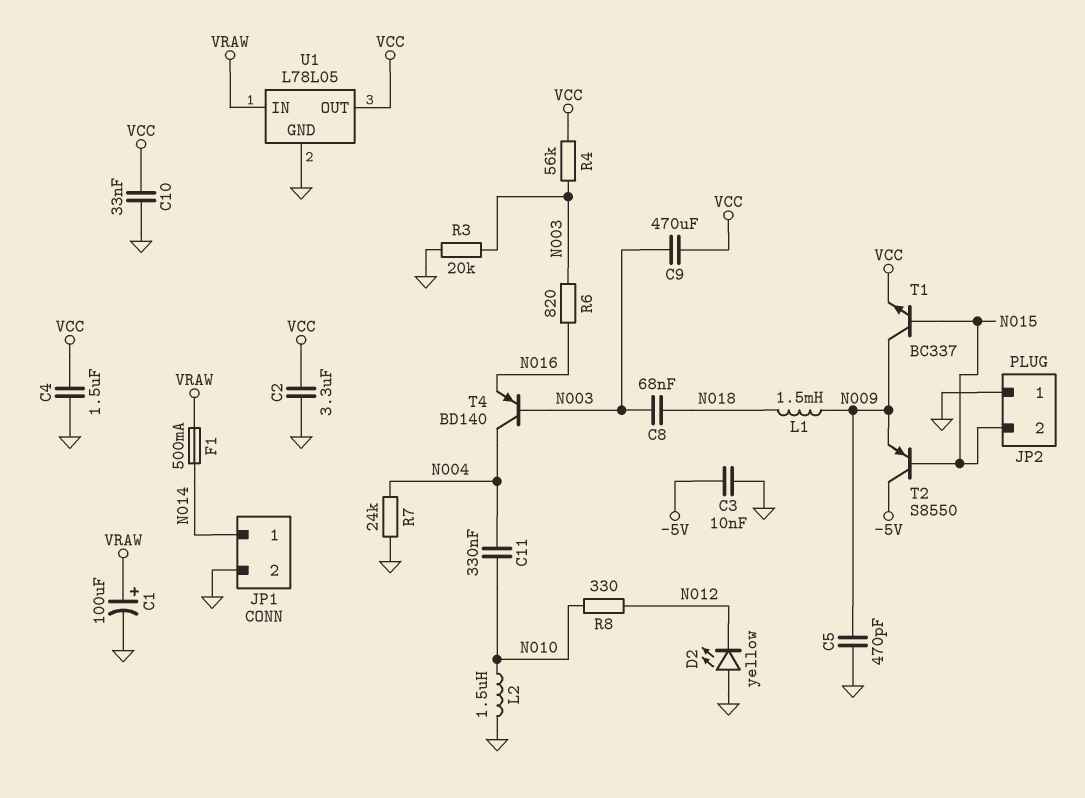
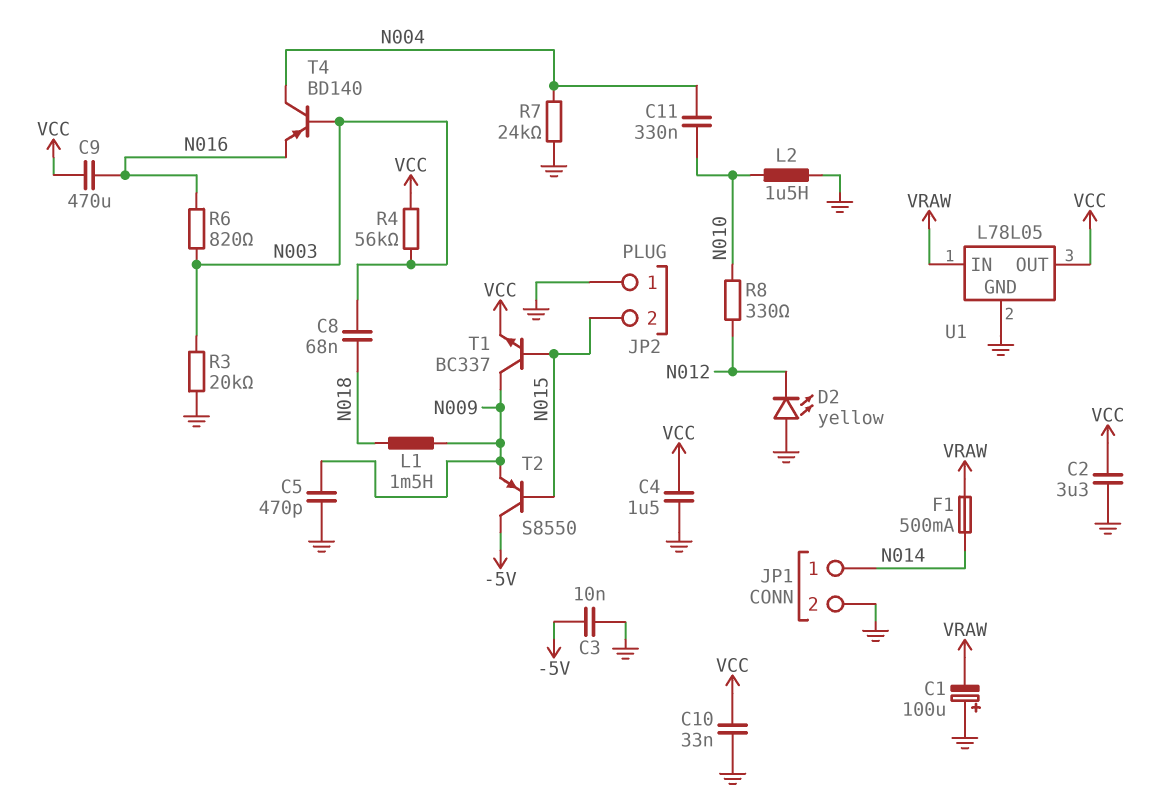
C1: 100uF (plus VRAW, minus GND) -> 100uF (plus GND, minus VRAW)
C9: 470uF (N003, VCC) -> 470uF (N016, VCC)

